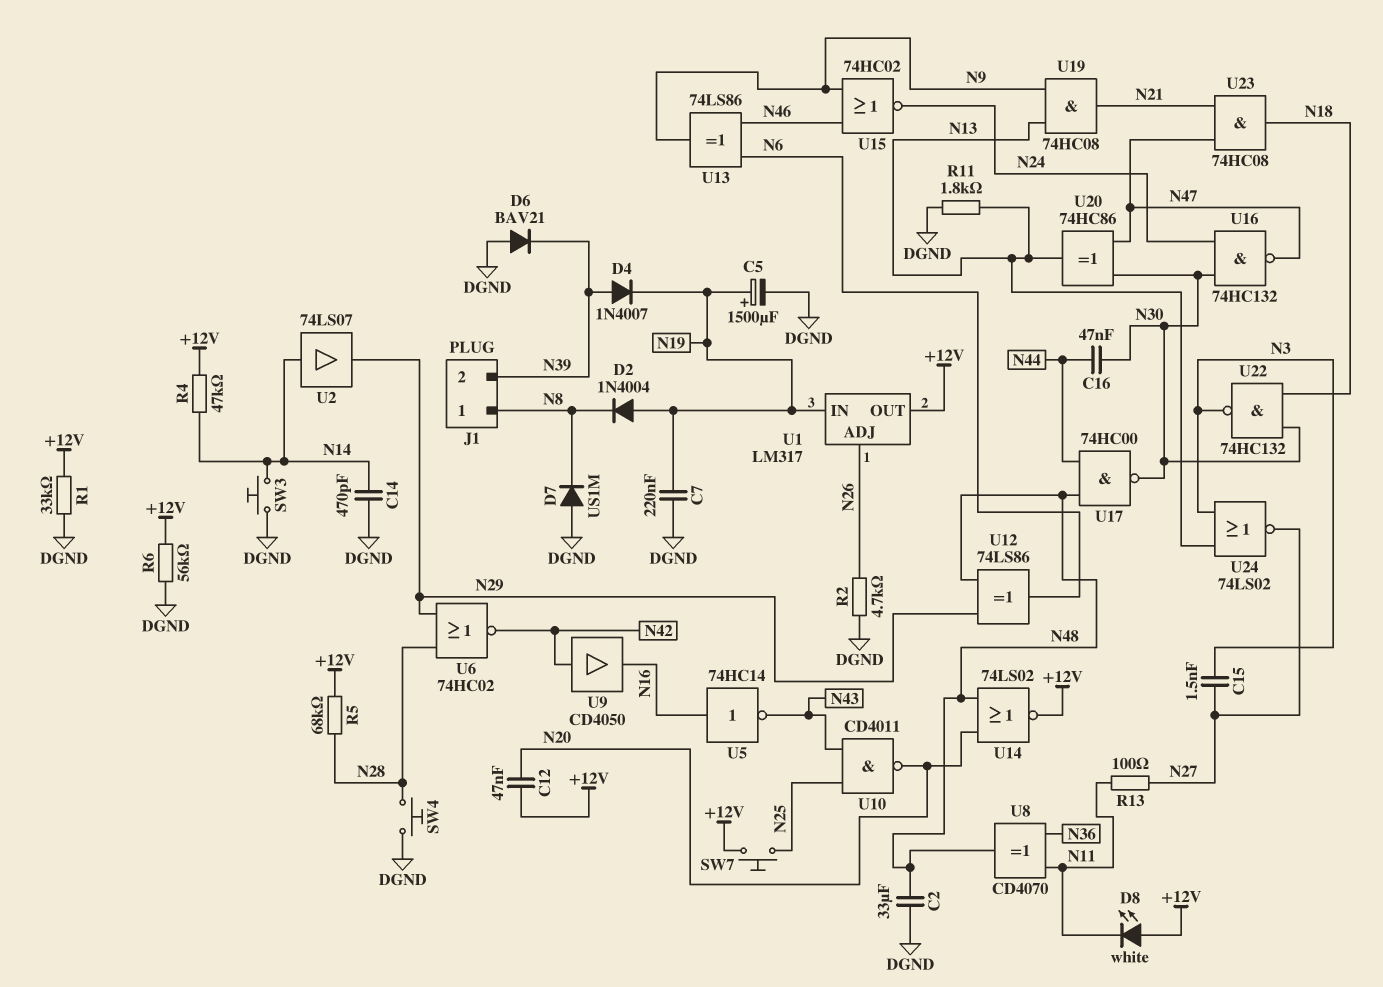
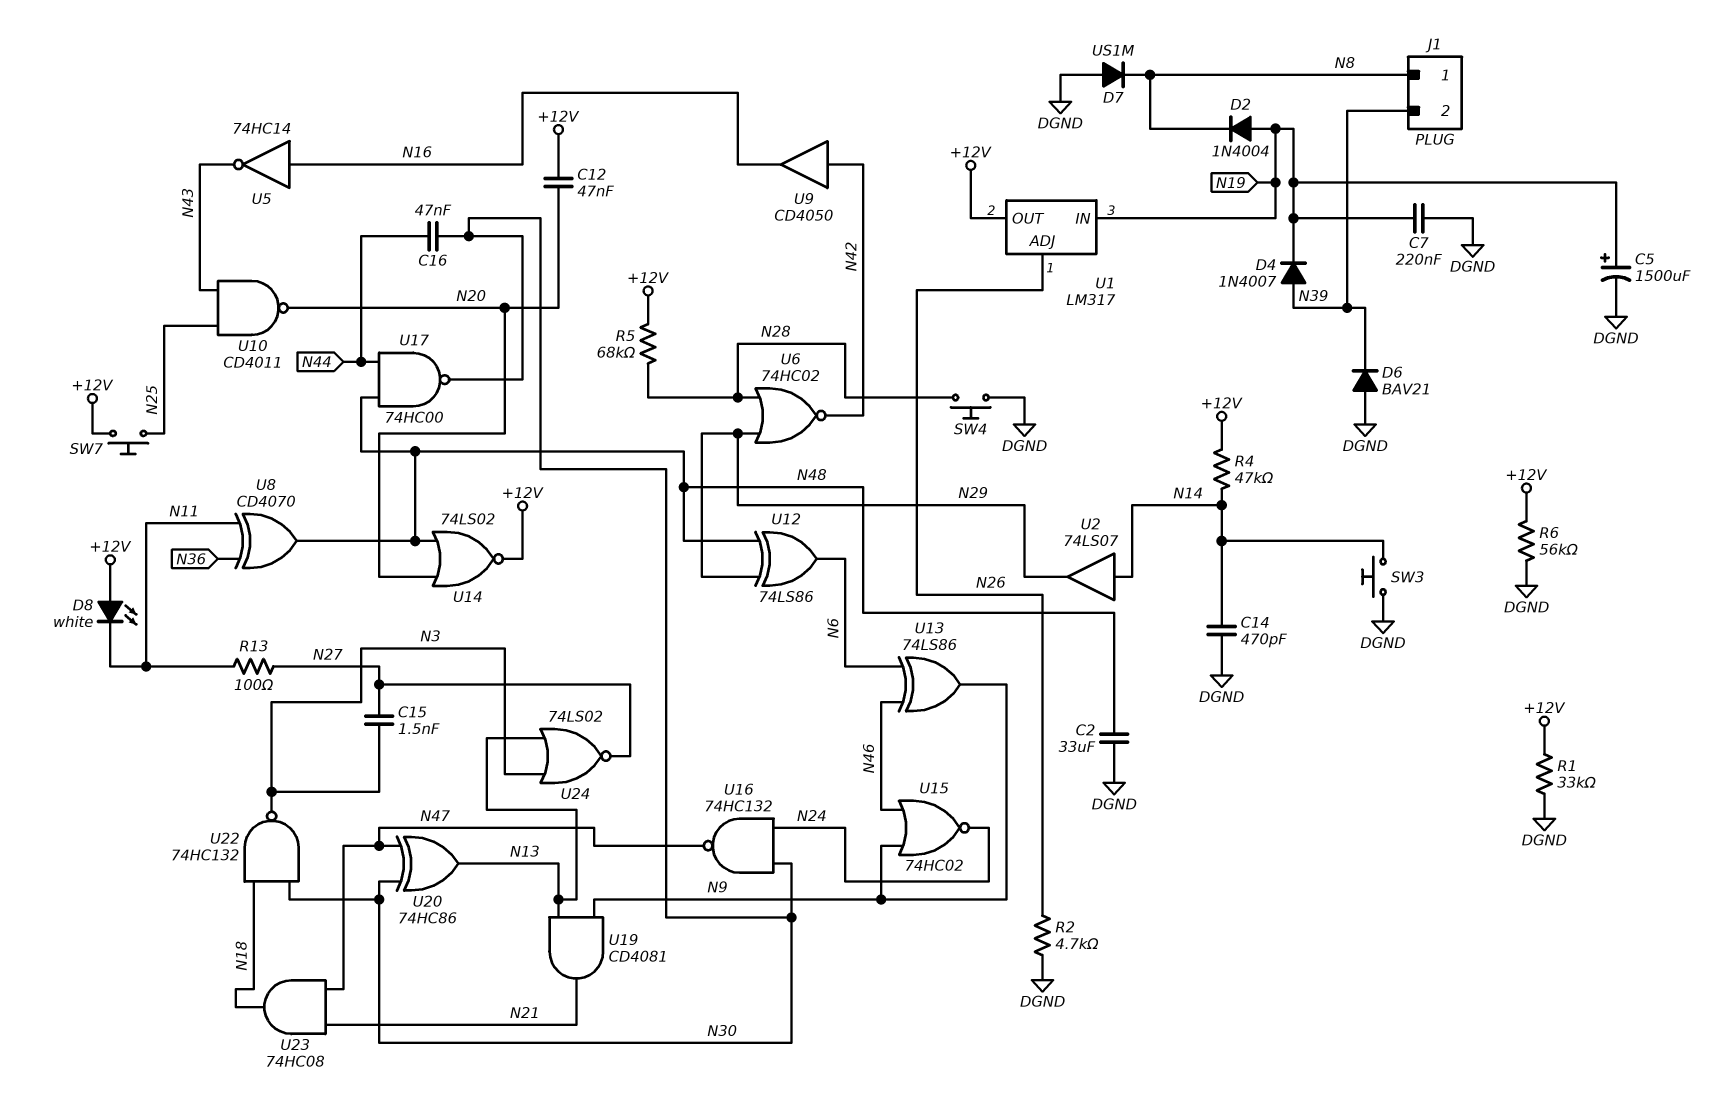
R11: 1.8k (DGND, N13) -> none
U19: AND 74HC08 (in N9, in N13, out N21) -> AND CD4081 (in N9, in N13, out N21)

